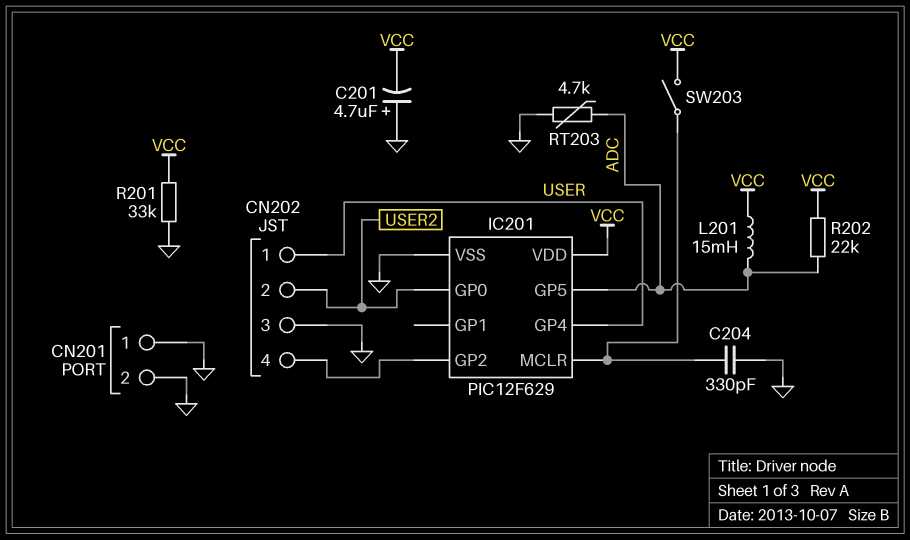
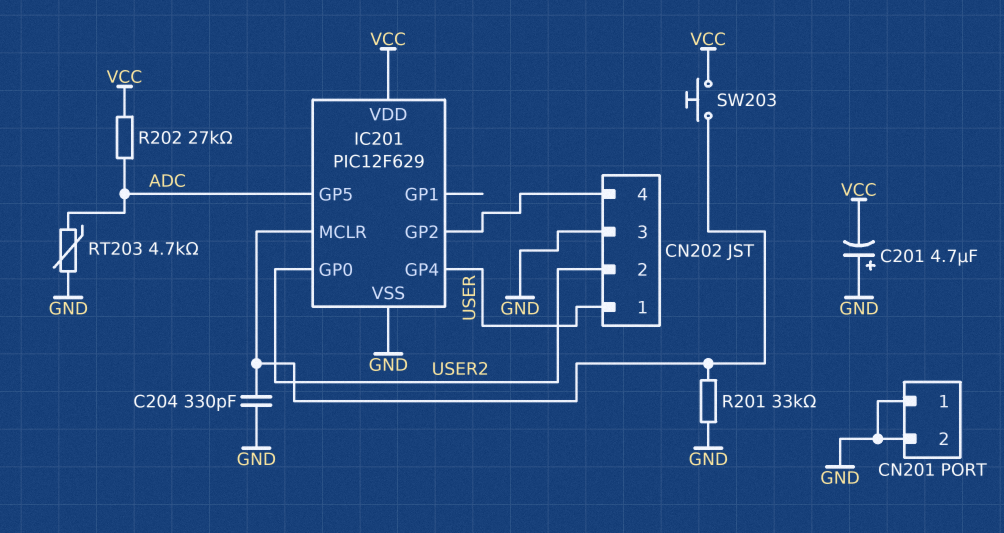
L201: 15mH (ADC, VCC) -> none
R201: 33k (GND, VCC) -> 33k (GND, IC201/MCLR)
R202: 22k (ADC, VCC) -> 27k (ADC, VCC)
SW203: switch (IC201/MCLR, VCC) -> button (IC201/MCLR, VCC)

